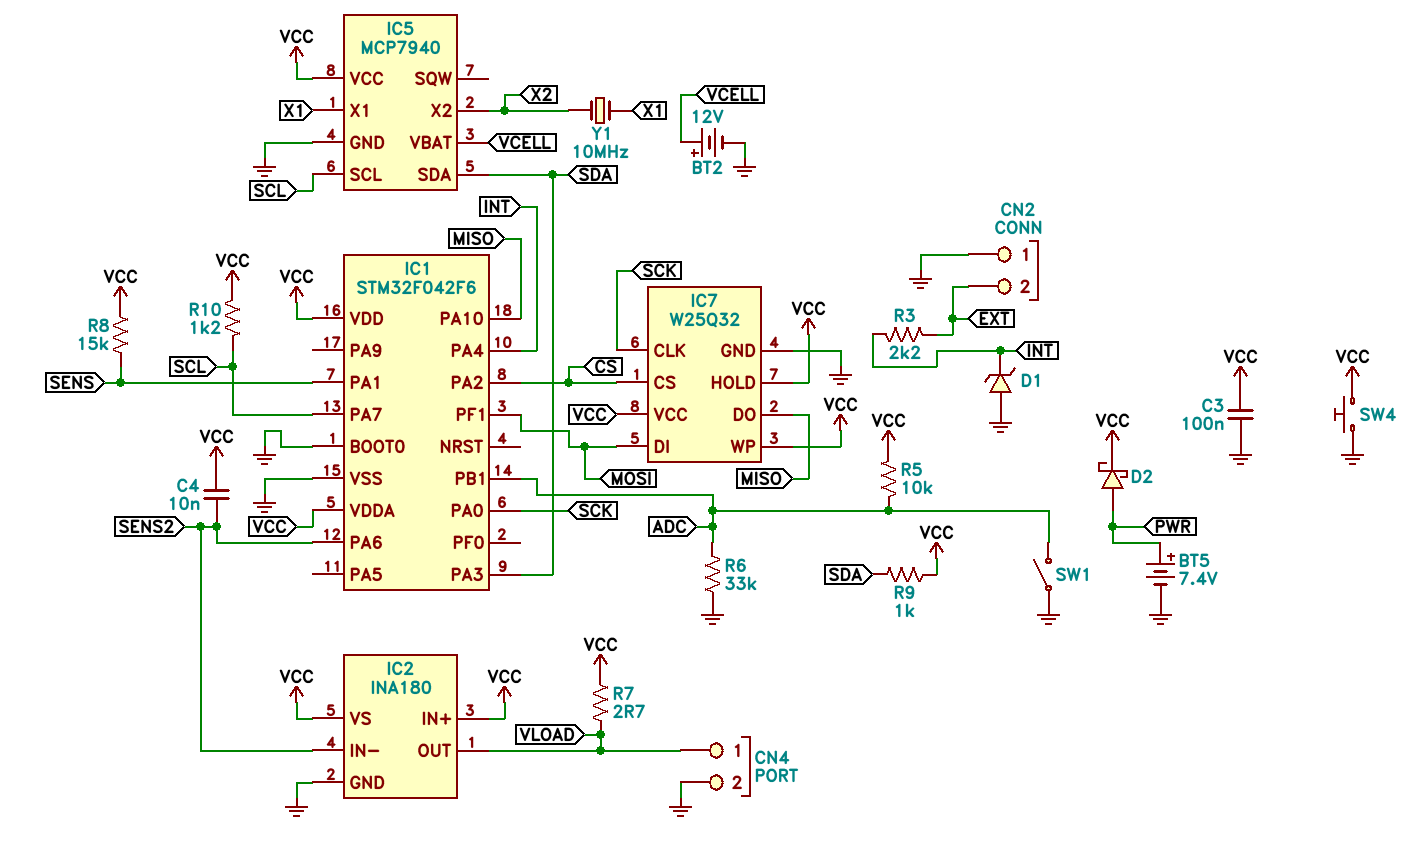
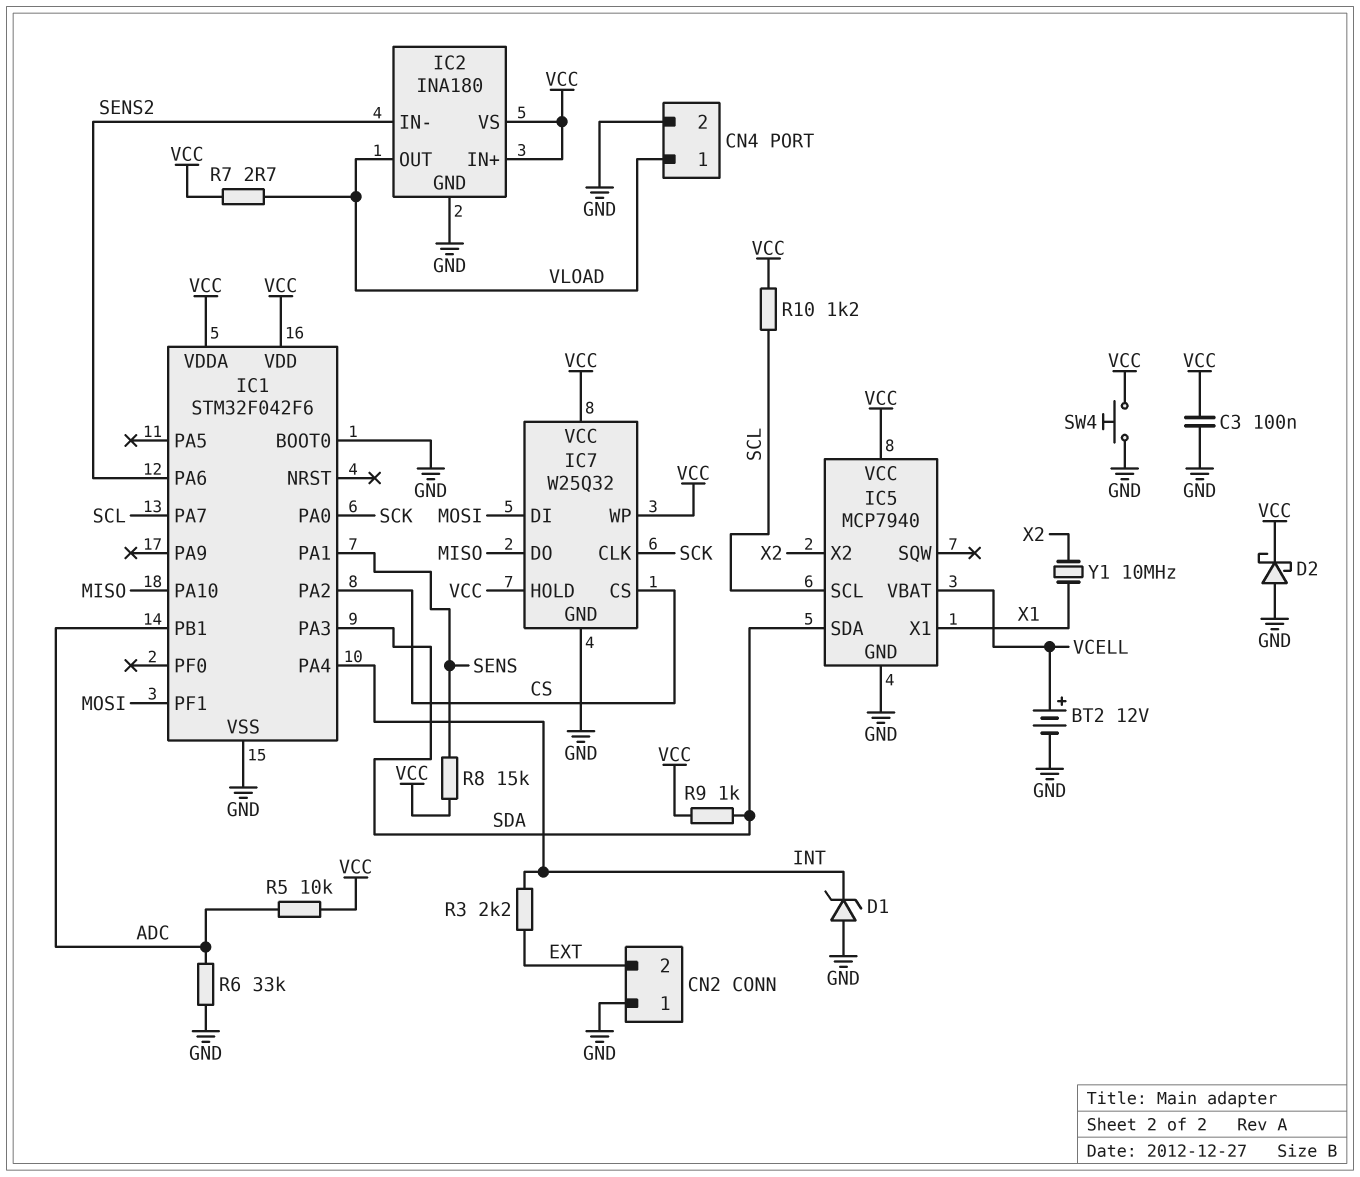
BT5: 7.4V (plus PWR, minus GND) -> none
C4: 10nF (SENS2, VCC) -> none
D2: schottky (A PWR, K VCC) -> schottky (A GND, K VCC)
SW1: switch (ADC, GND) -> none

